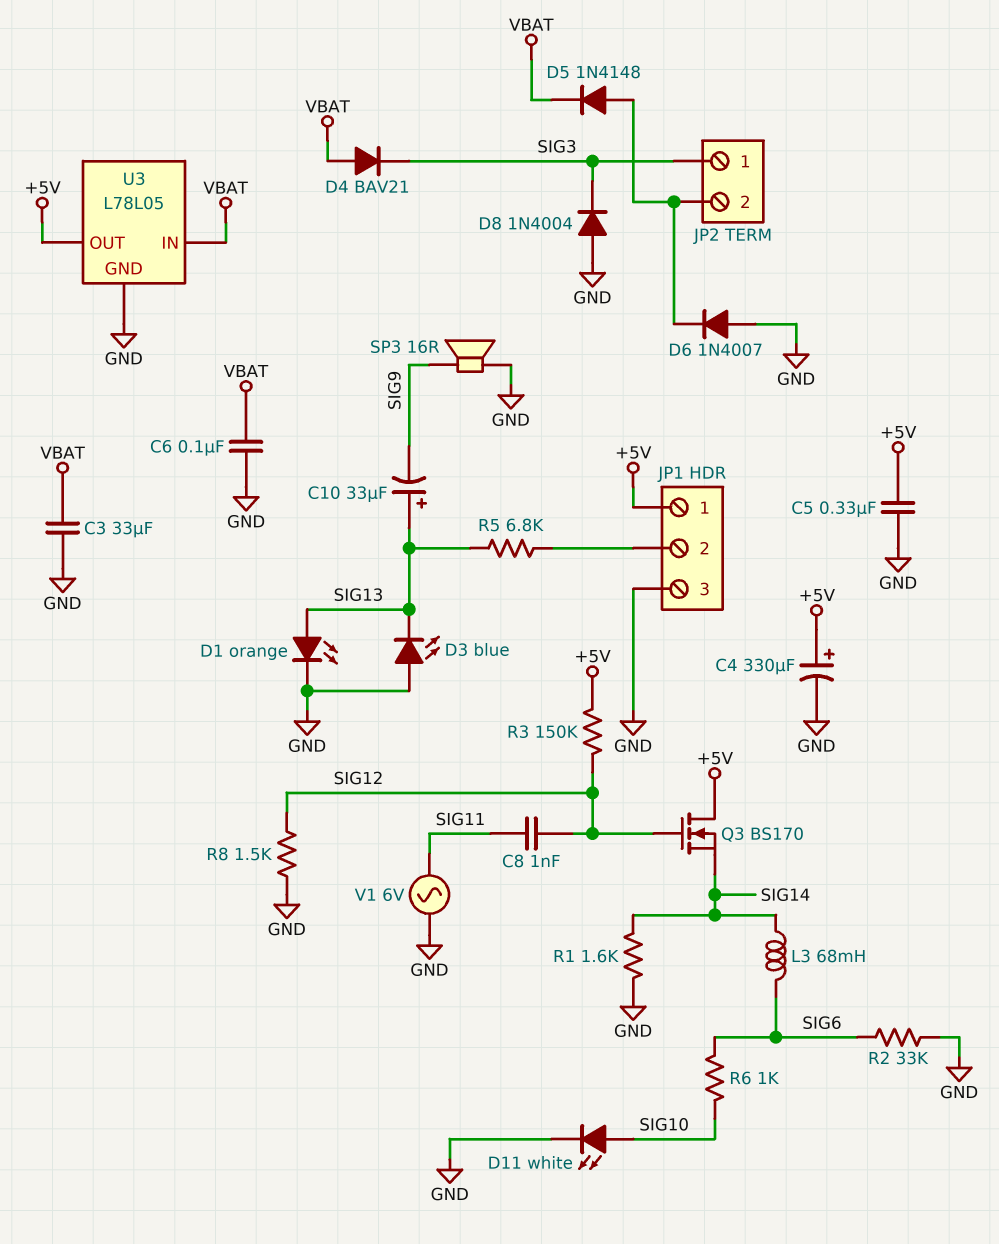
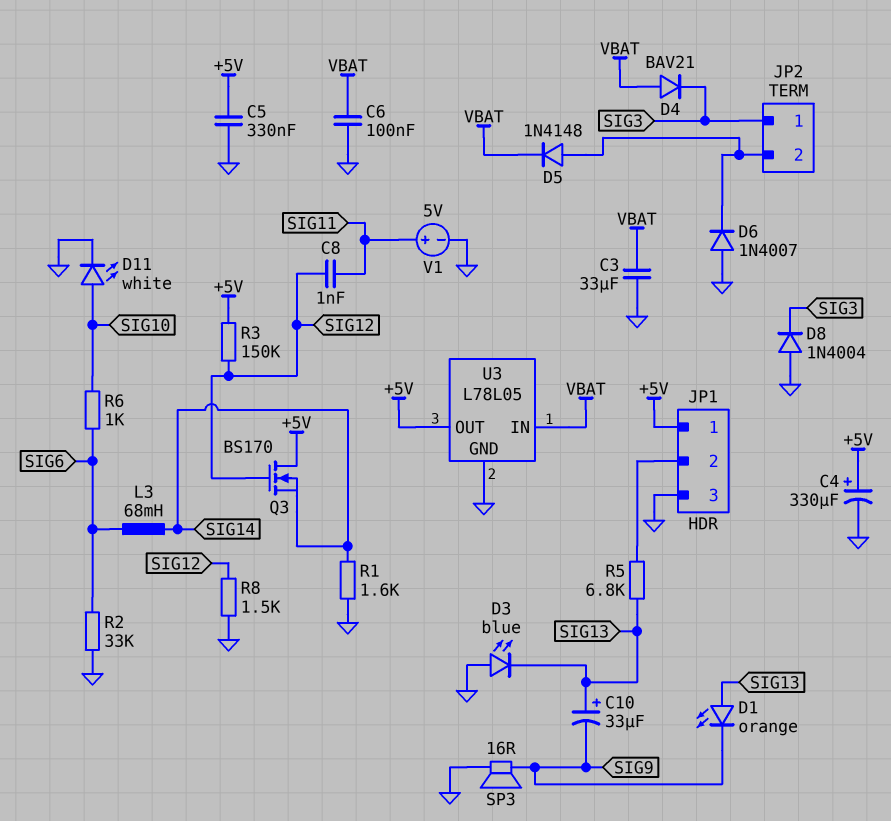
D1: LED orange (A SIG13, K GND) -> LED orange (A SIG13, K SIG9)
V1: AC 6V (GND, SIG11) -> 5V (plus SIG11, minus GND)

